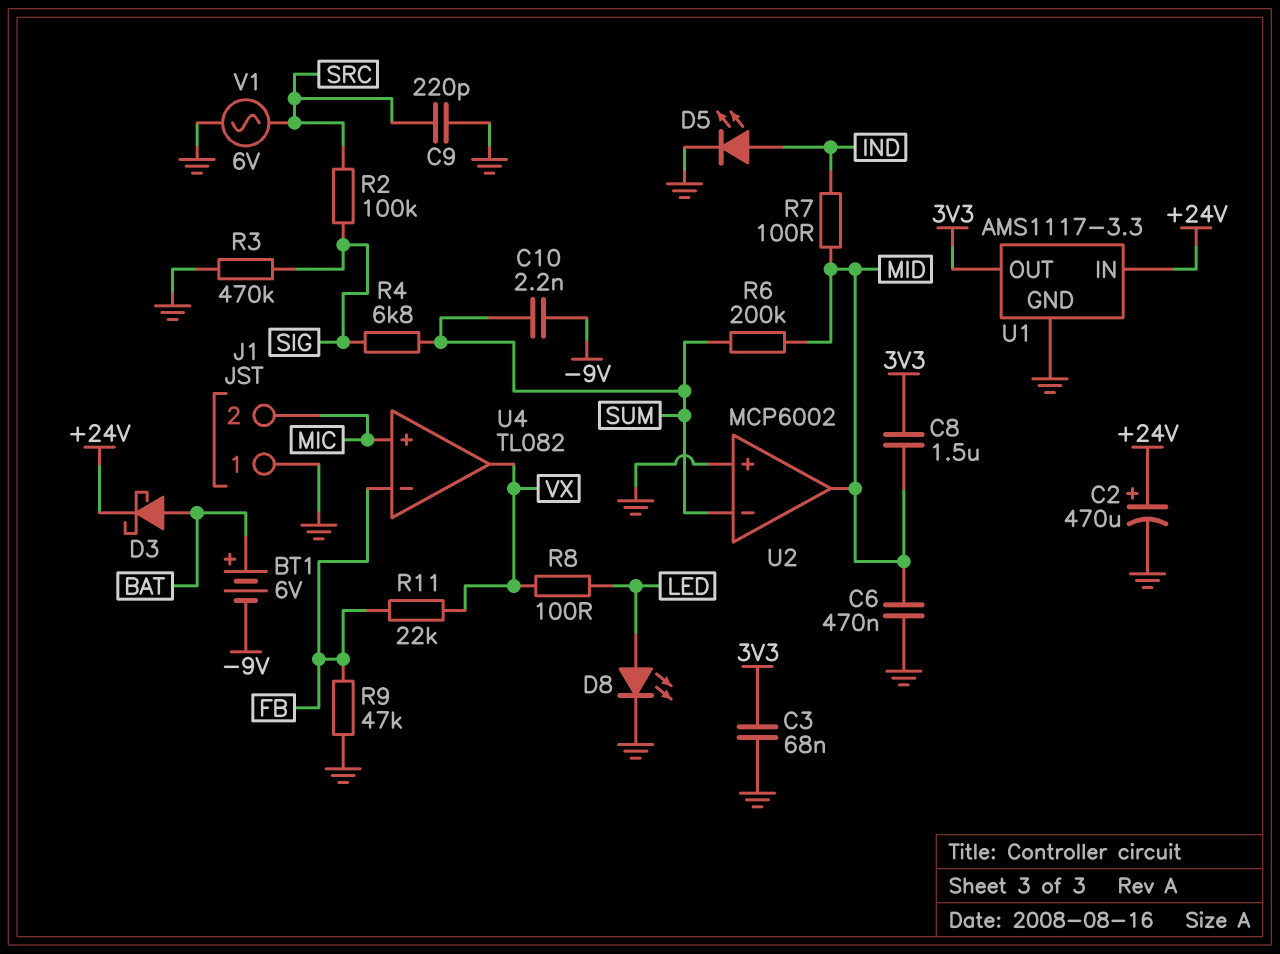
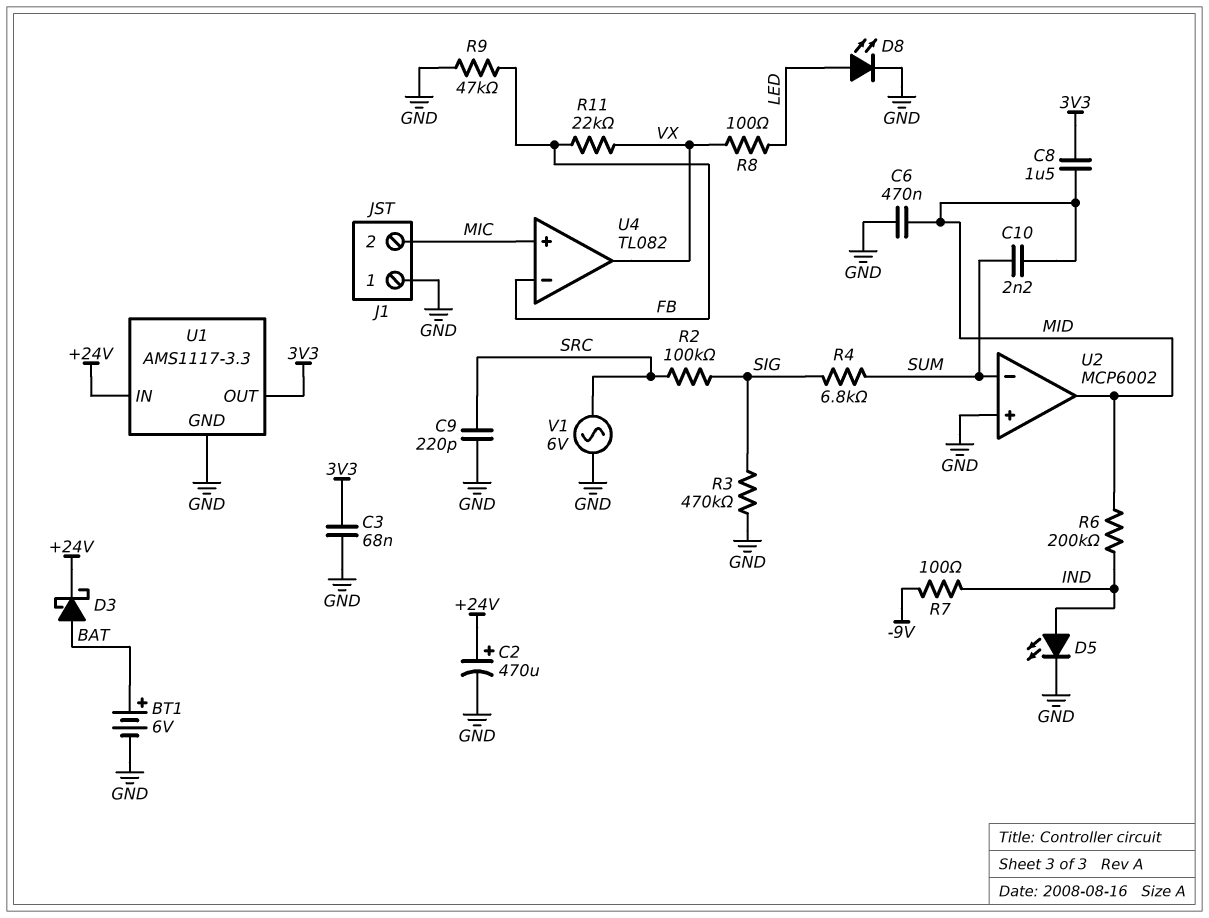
BT1: 6V (plus BAT, minus -9V) -> 6V (plus BAT, minus GND)
C10: 2.2nF (-9V, SUM) -> 2.2nF (MID, SUM)
R6: 200k (MID, SUM) -> 200k (IND, MID)
R7: 100 (IND, MID) -> 100 (-9V, IND)

